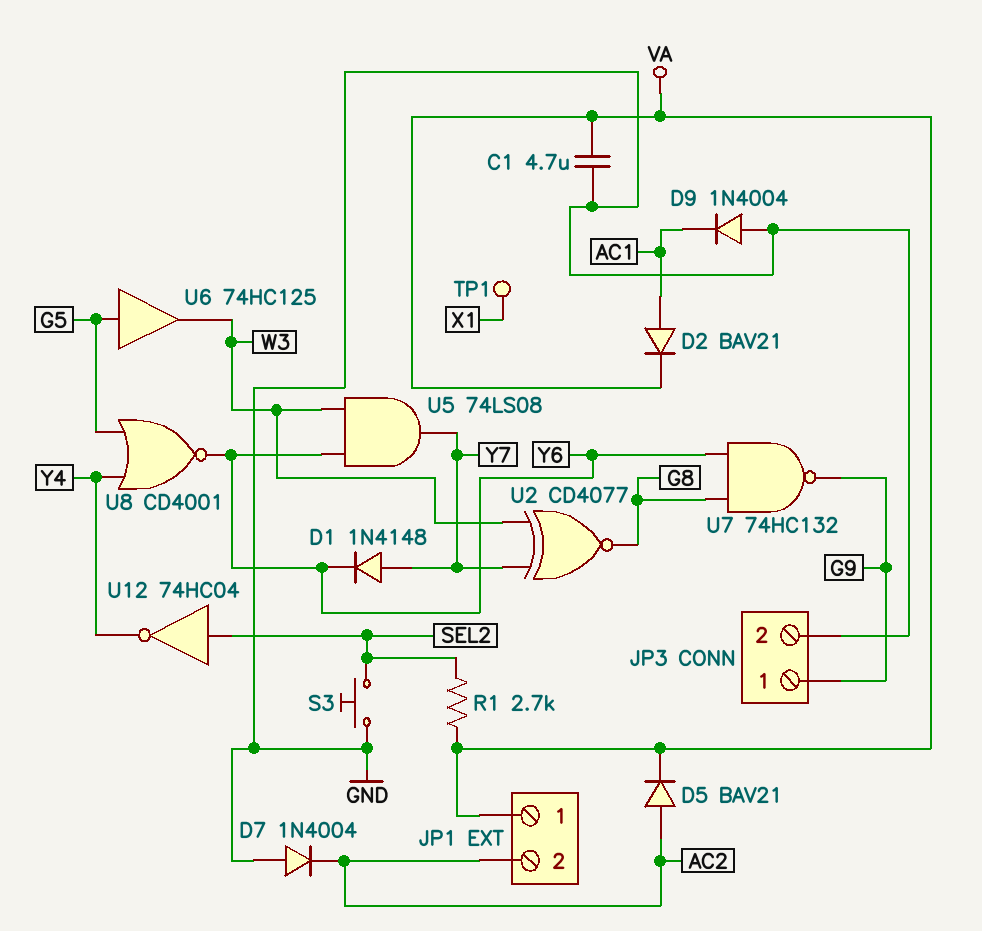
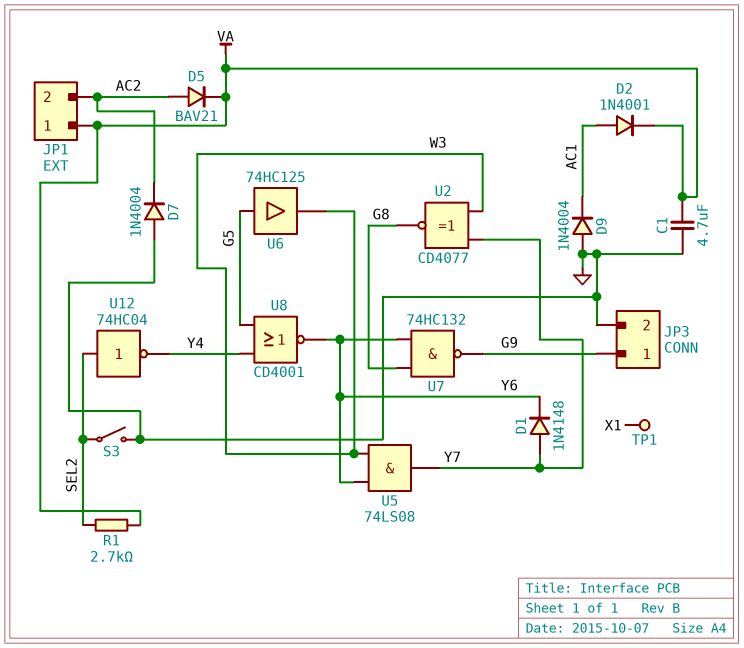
D2: diode BAV21 (A AC1, K VA) -> diode 1N4001 (A AC1, K VA)
S3: button (GND, SEL2) -> switch (GND, SEL2)

